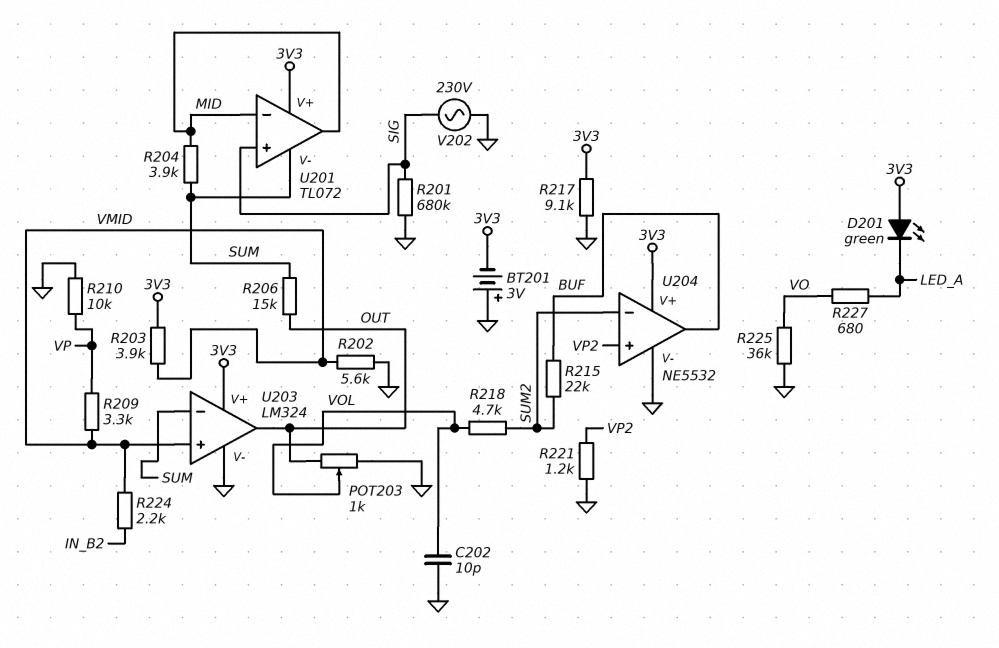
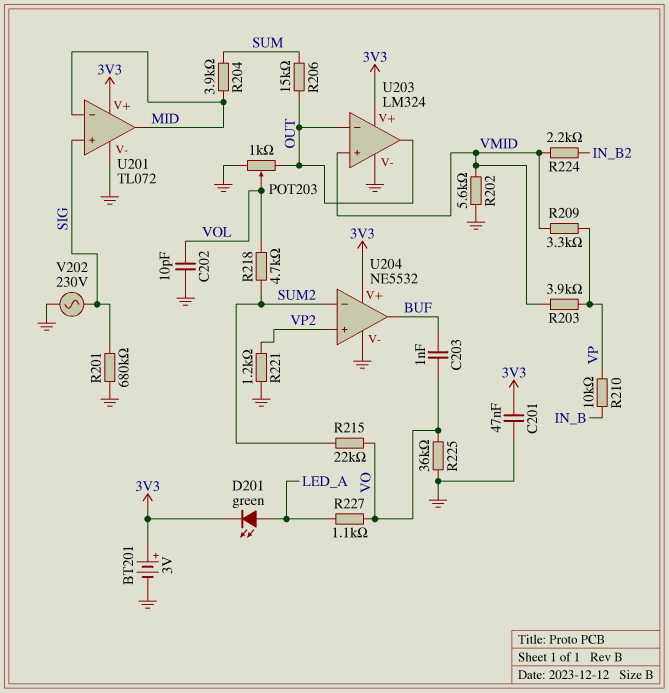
BT201: 3V (plus GND, minus 3V3) -> 3V (plus 3V3, minus GND)
C201: none -> 47nF (3V3, GND)
C203: none -> 1nF (BUF, VO)
D201: LED green (A 3V3, K LED_A) -> LED green (A LED_A, K 3V3)
R203: 3.9k (3V3, VMID) -> 3.9k (VMID, VP)
R210: 10k (GND, VP) -> 10k (IN_B, VP)
R215: 22k (BUF, SUM2) -> 22k (SUM2, VO)
R217: 9.1k (3V3, GND) -> none
R227: 680 (LED_A, VO) -> 1.1k (LED_A, VO)
U201 pin V-: SUM -> GND
U203 pin in-: SUM -> OUT

